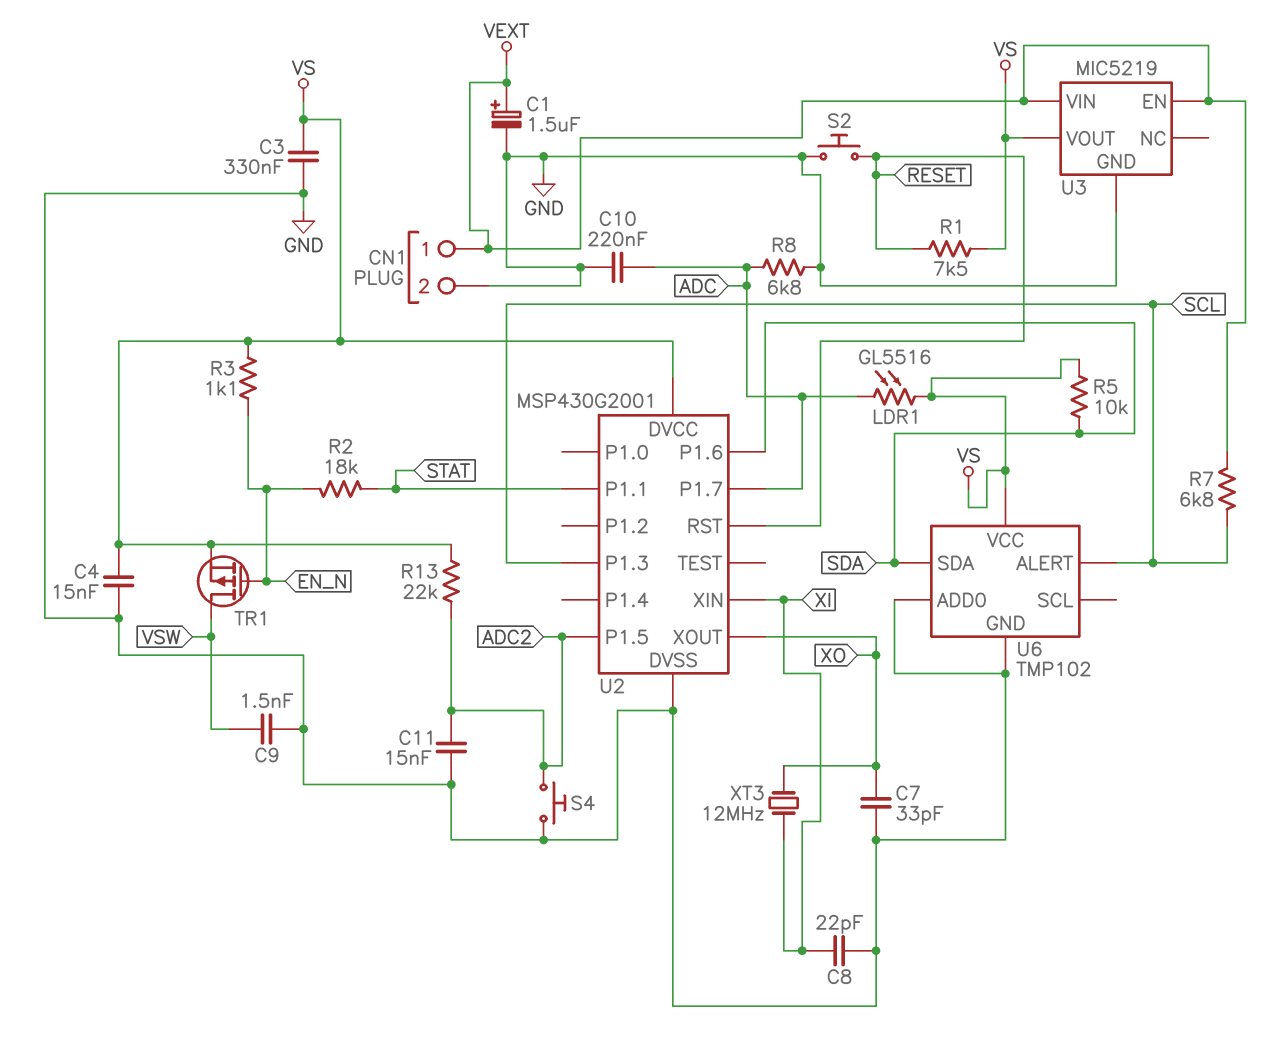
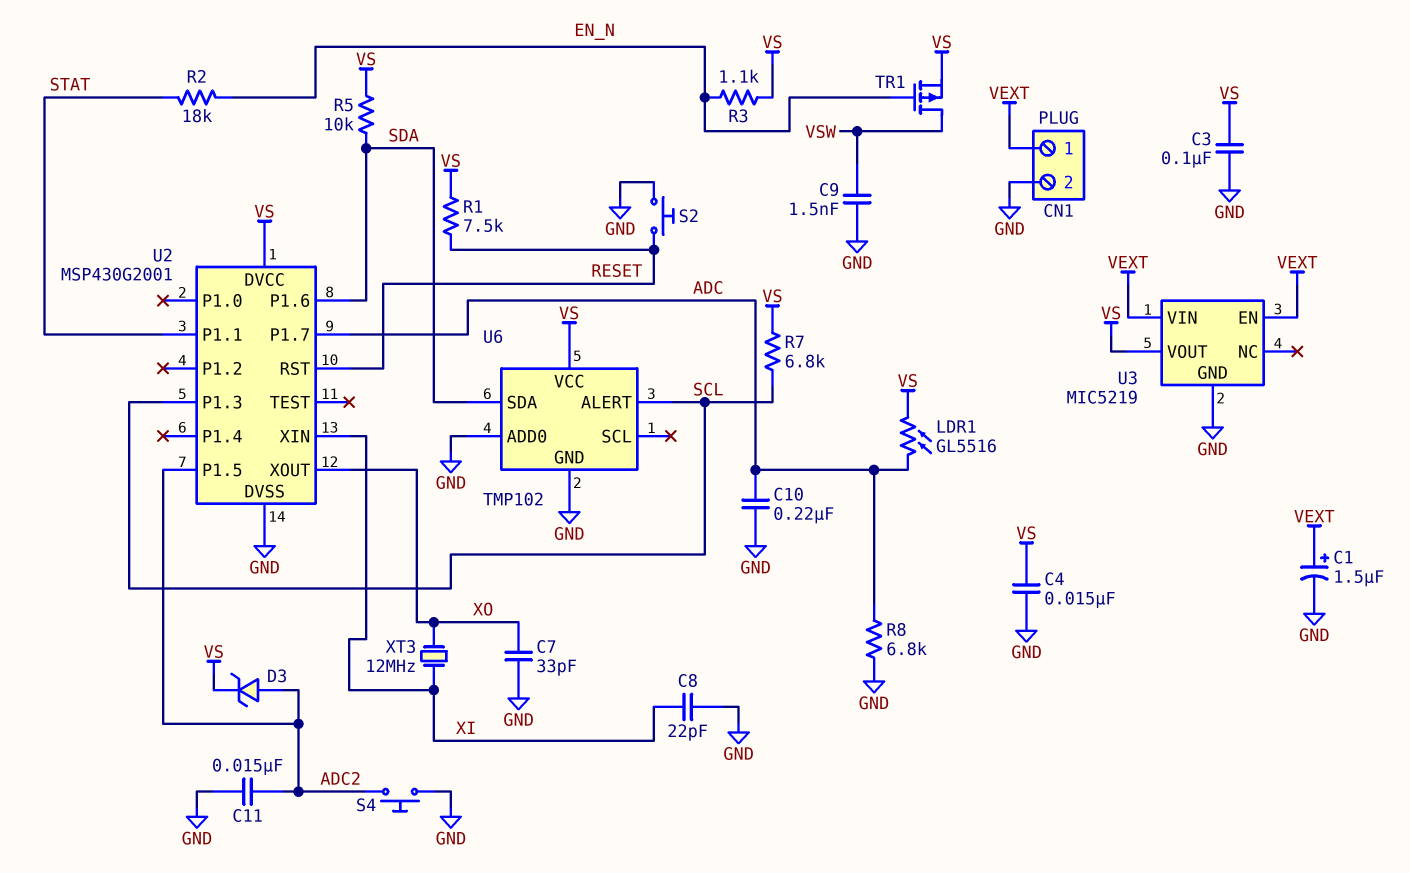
C3: 330nF (GND, VS) -> 100nF (GND, VS)
D3: none -> zener (A ADC2, K VS)
R7: 6.8k (SCL, VEXT) -> 6.8k (SCL, VS)
R13: 22k (ADC2, VS) -> none

